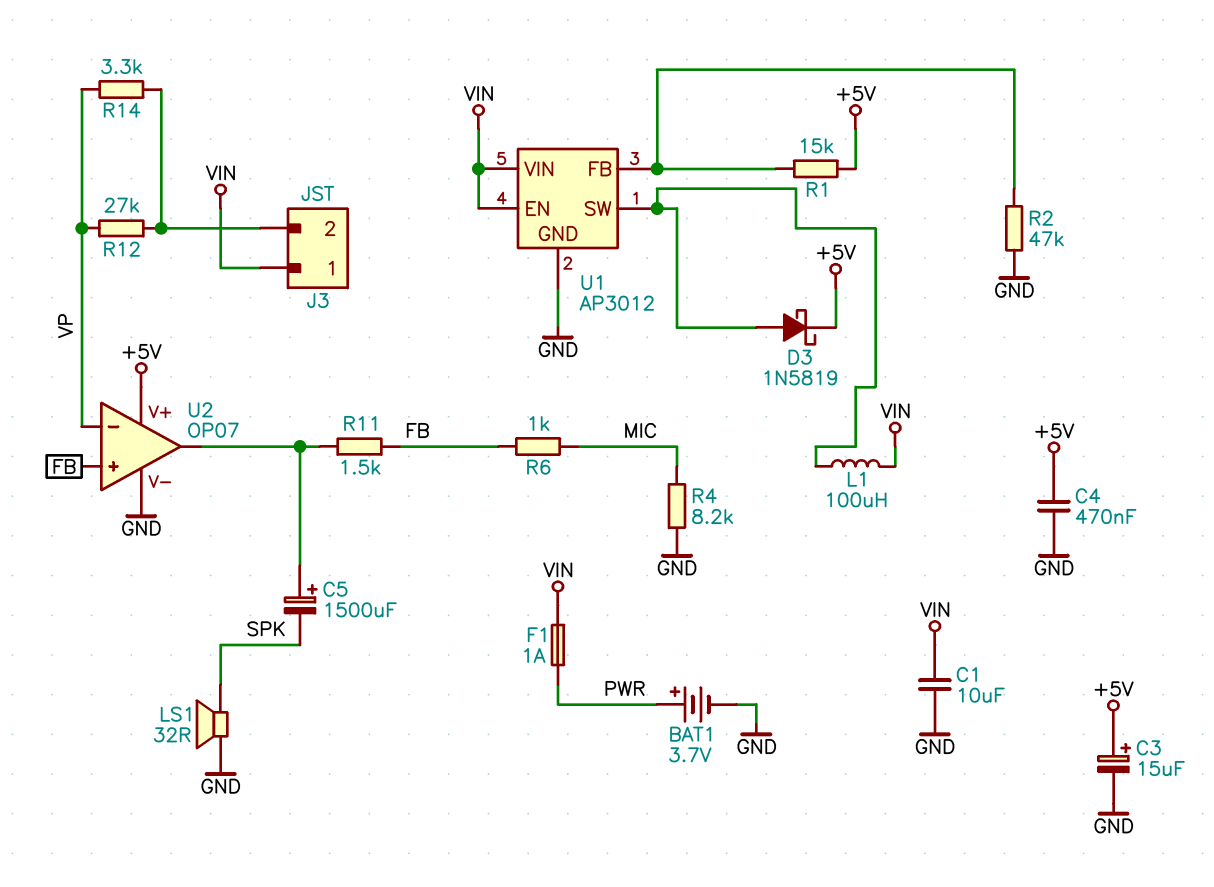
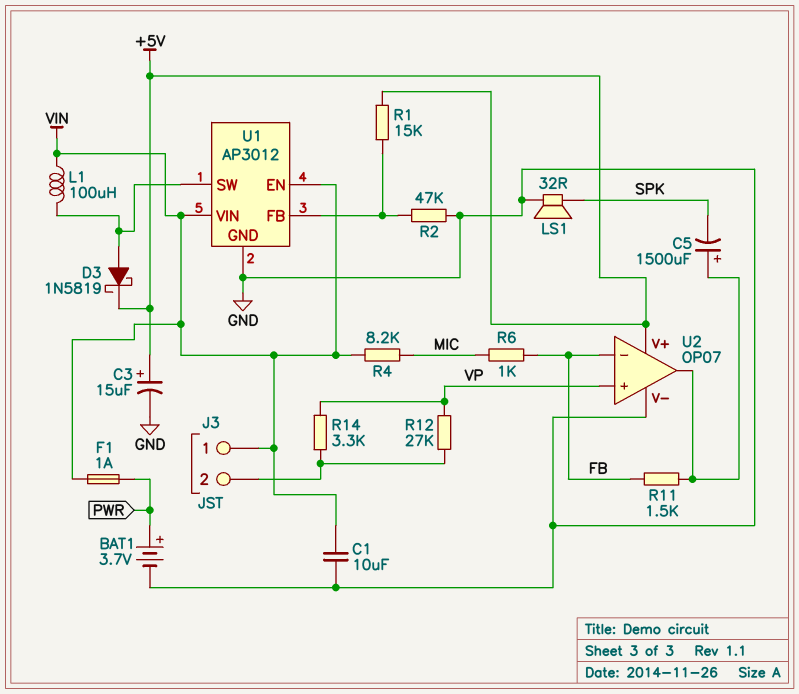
C4: 470nF (+5V, GND) -> none
R4: 8.2k (GND, MIC) -> 8.2k (MIC, VIN)
U2 pin in+: FB -> VP
U2 pin in-: VP -> FB

